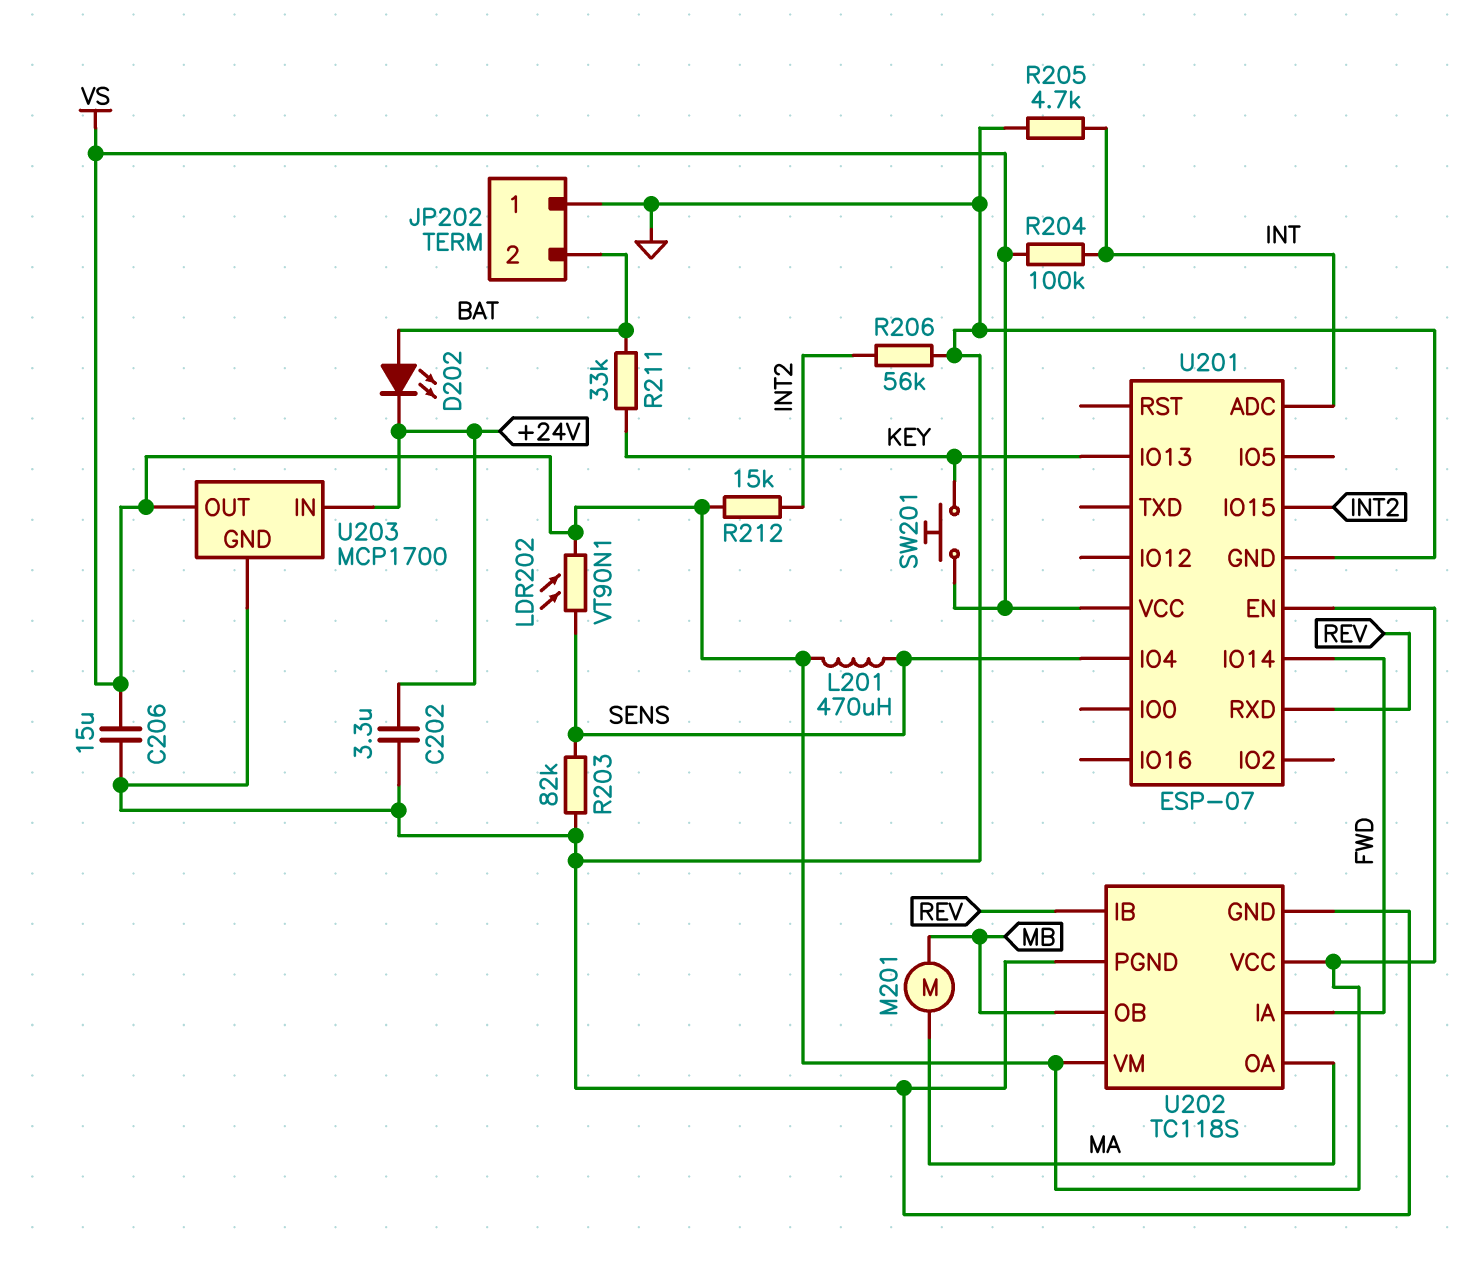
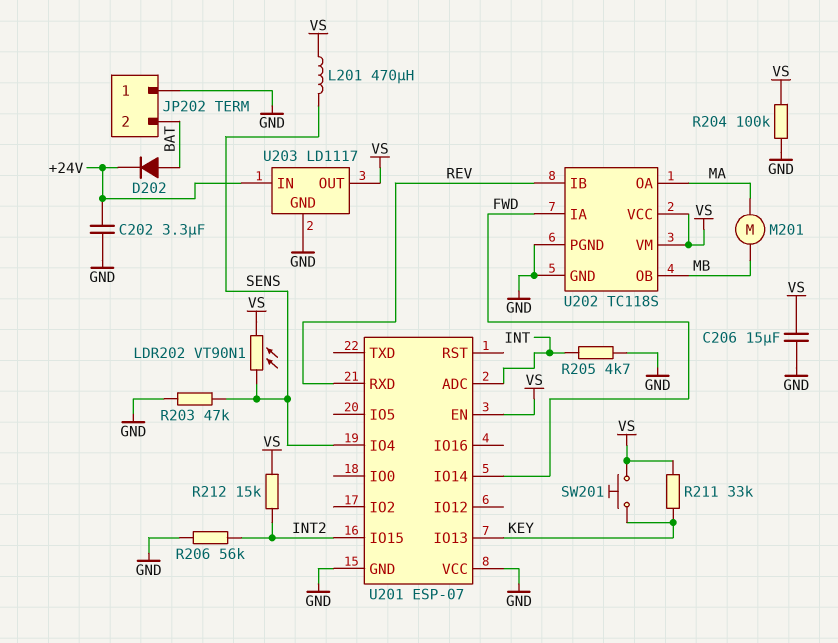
D202: LED (A BAT, K +24V) -> diode (A BAT, K +24V)
R203: 82k (GND, SENS) -> 47k (GND, SENS)
R204: 100k (INT, VS) -> 100k (GND, VS)
R211: 33k (BAT, KEY) -> 33k (KEY, VS)
U201 pin VCC: VS -> GND
U203: MCP1700 -> LD1117

